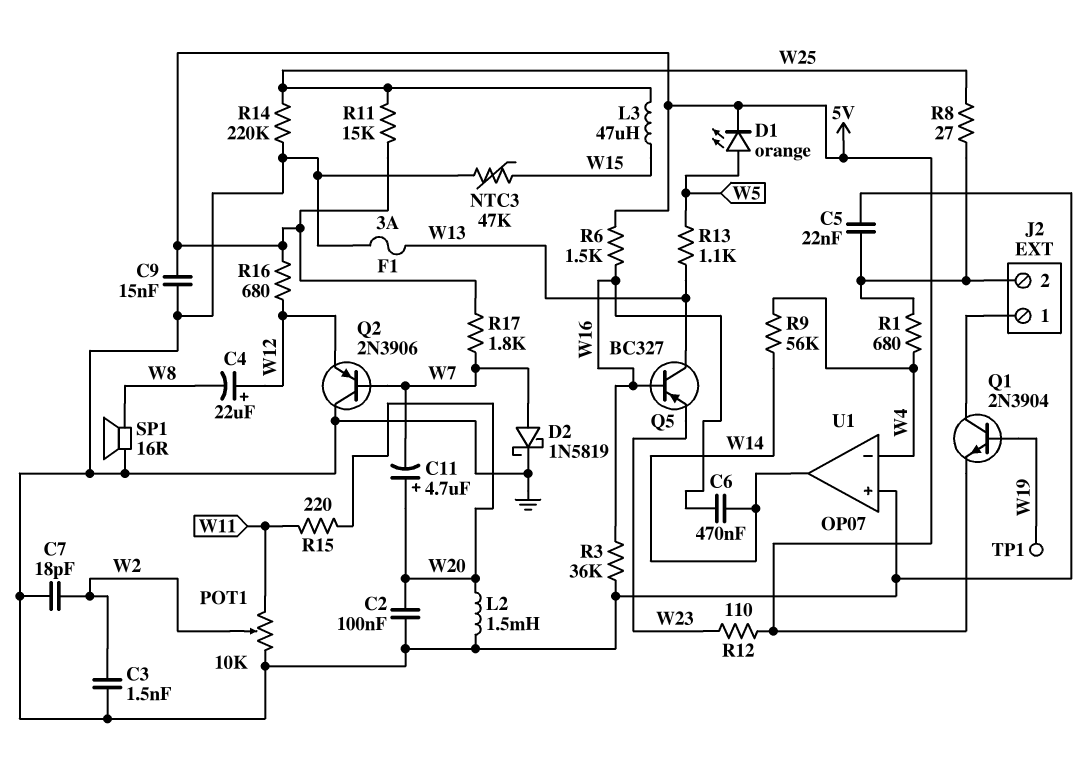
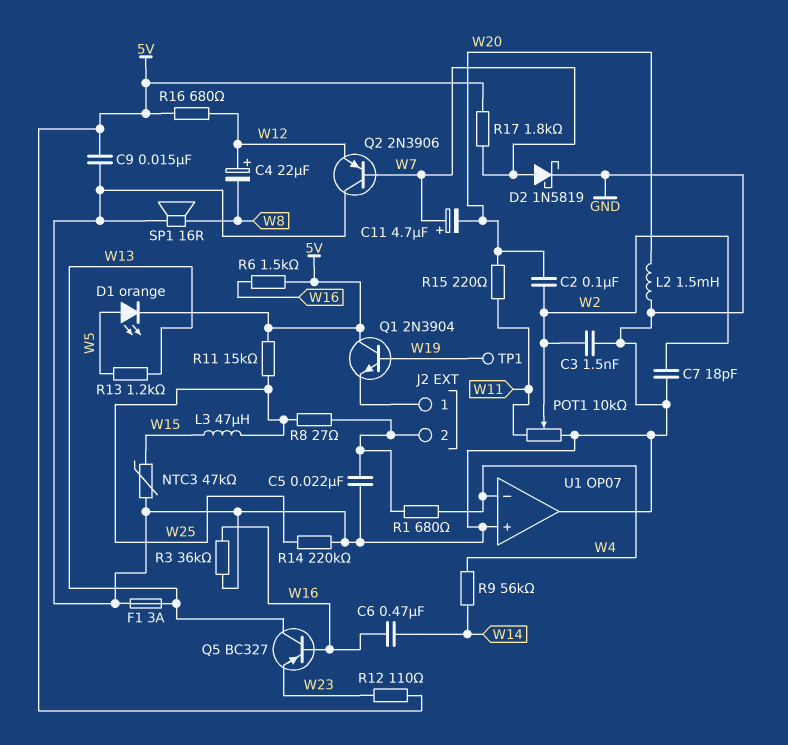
C2: 100nF (GND, W20) -> 100nF (W2, W20)
C11: 4.7uF (plus W20, minus W7) -> 4.7uF (plus W7, minus W20)
Q1: NPN 2N3904 (B W19, C J2/1, E 5V) -> NPN 2N3904 (B W19, C 5V, E J2/1)
R13: 1.1k (W5, W13) -> 1.2k (W5, W13)
U1 pin out: W14 -> GND

